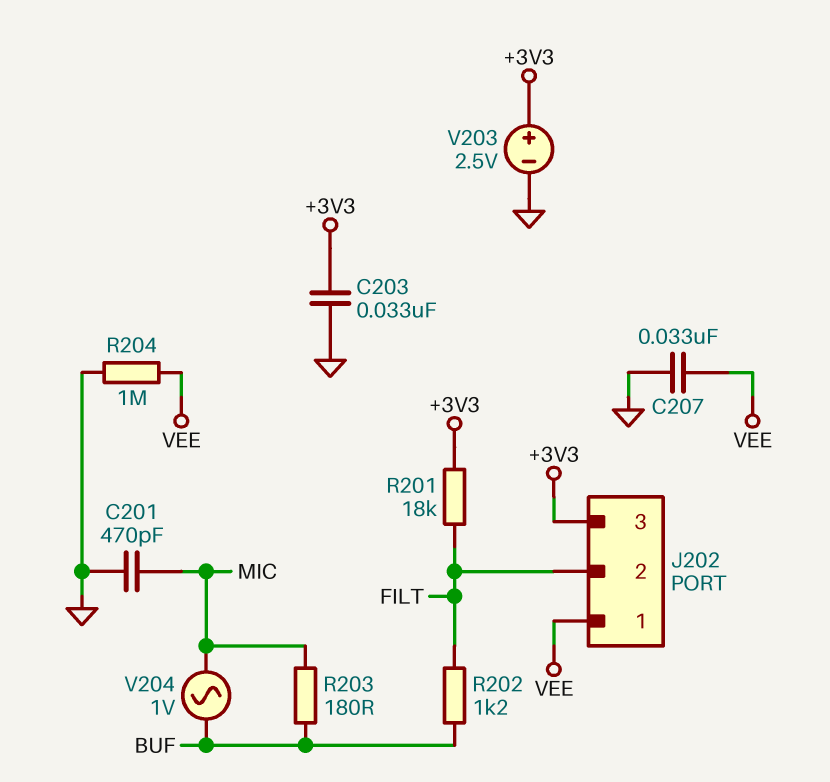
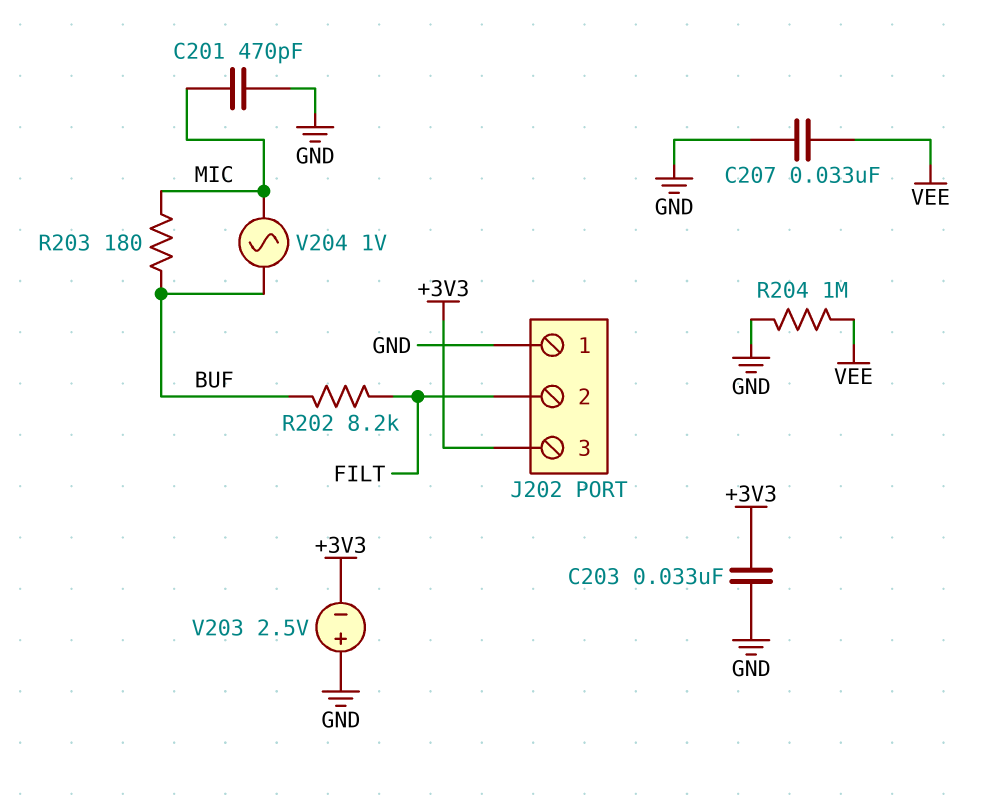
J202 pin 1: VEE -> GND
R201: 18k (+3V3, FILT) -> none
R202: 1.2k (BUF, FILT) -> 8.2k (BUF, FILT)
V203: 2.5V (plus +3V3, minus GND) -> 2.5V (plus GND, minus +3V3)

